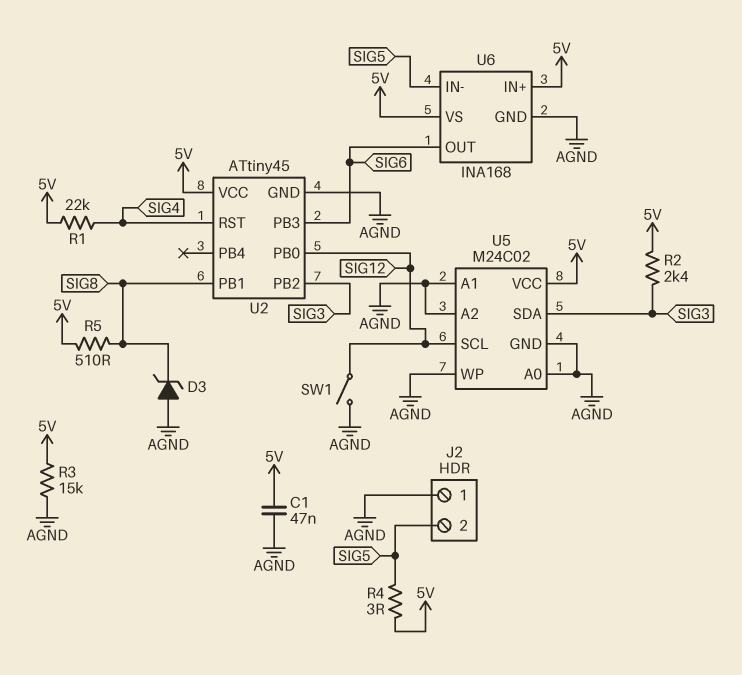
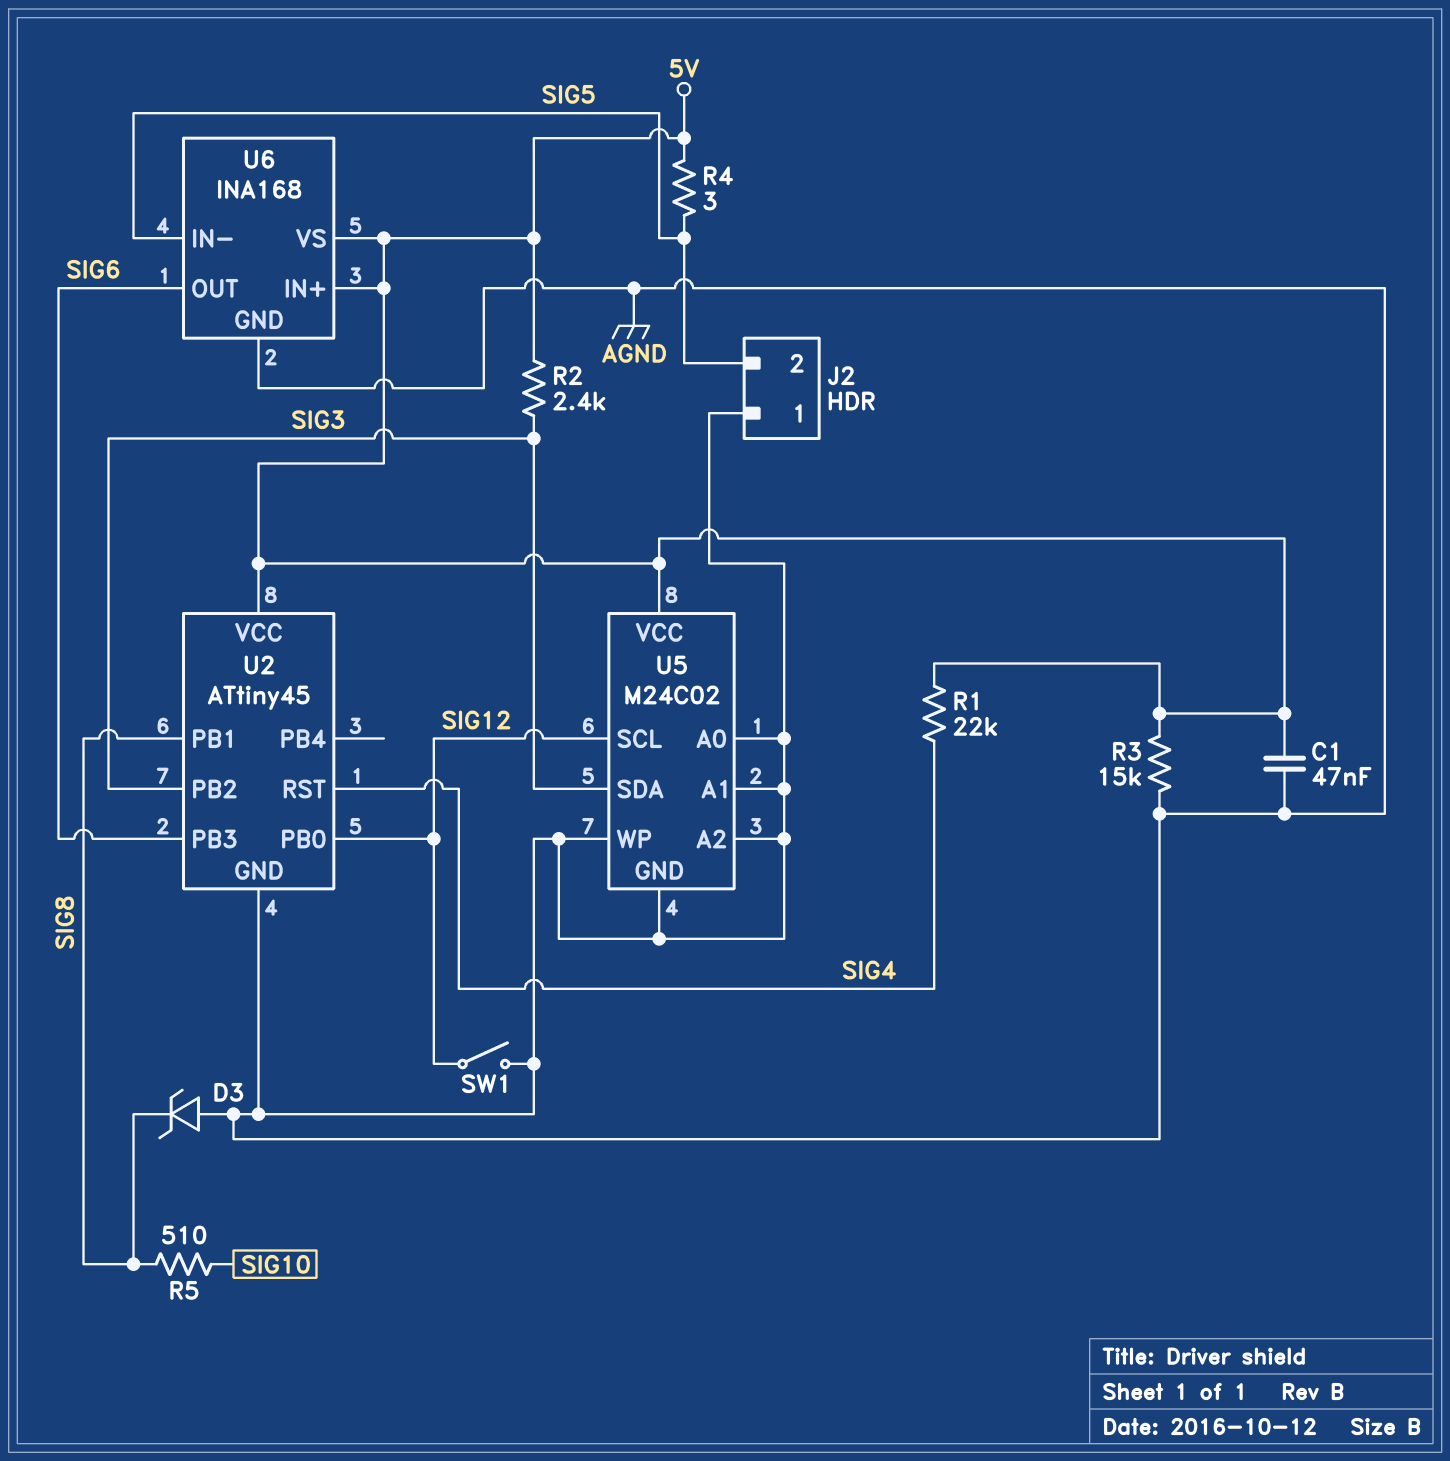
R5: 510 (5V, SIG8) -> 510 (SIG8, SIG10)

